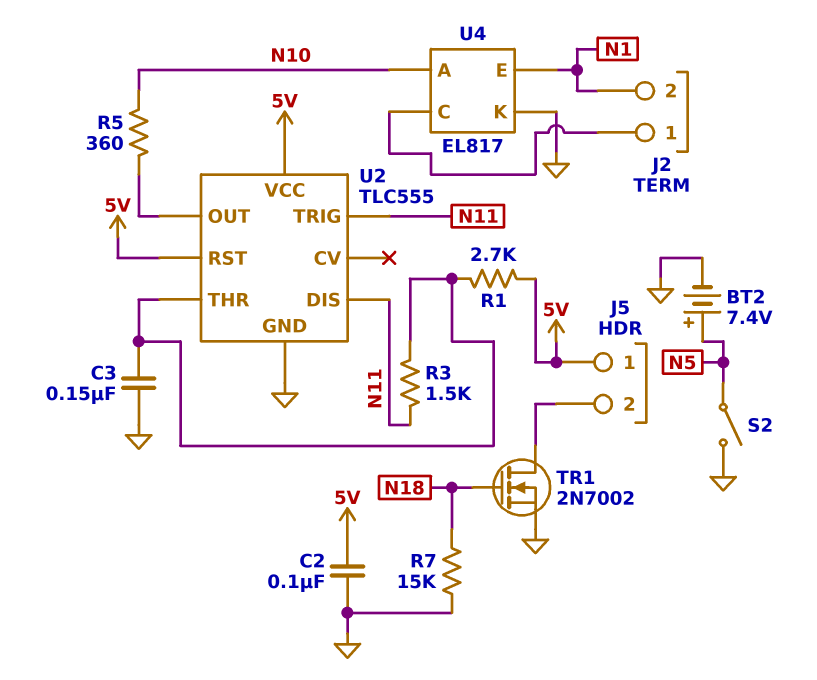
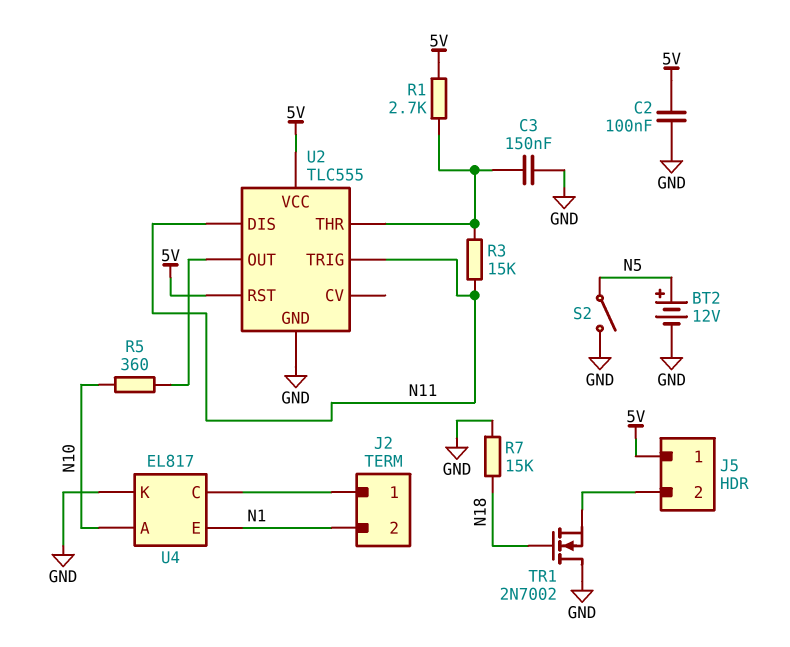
BT2: 7.4V (plus N5, minus GND) -> 12V (plus N5, minus GND)
R3: 1.5k (N11, U2/THR) -> 15k (N11, U2/THR)
TR1: NMOS 2N7002 (G N18, D J5/2, S GND) -> NMOS 2N7002 (G N18, D GND, S J5/2)

